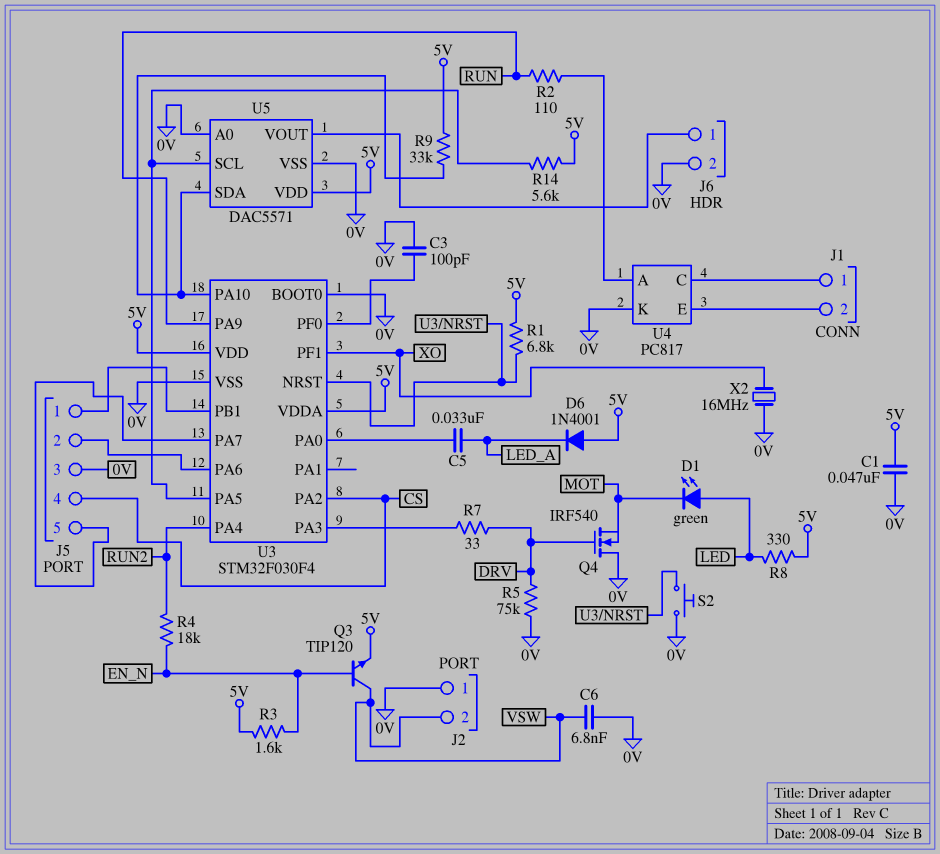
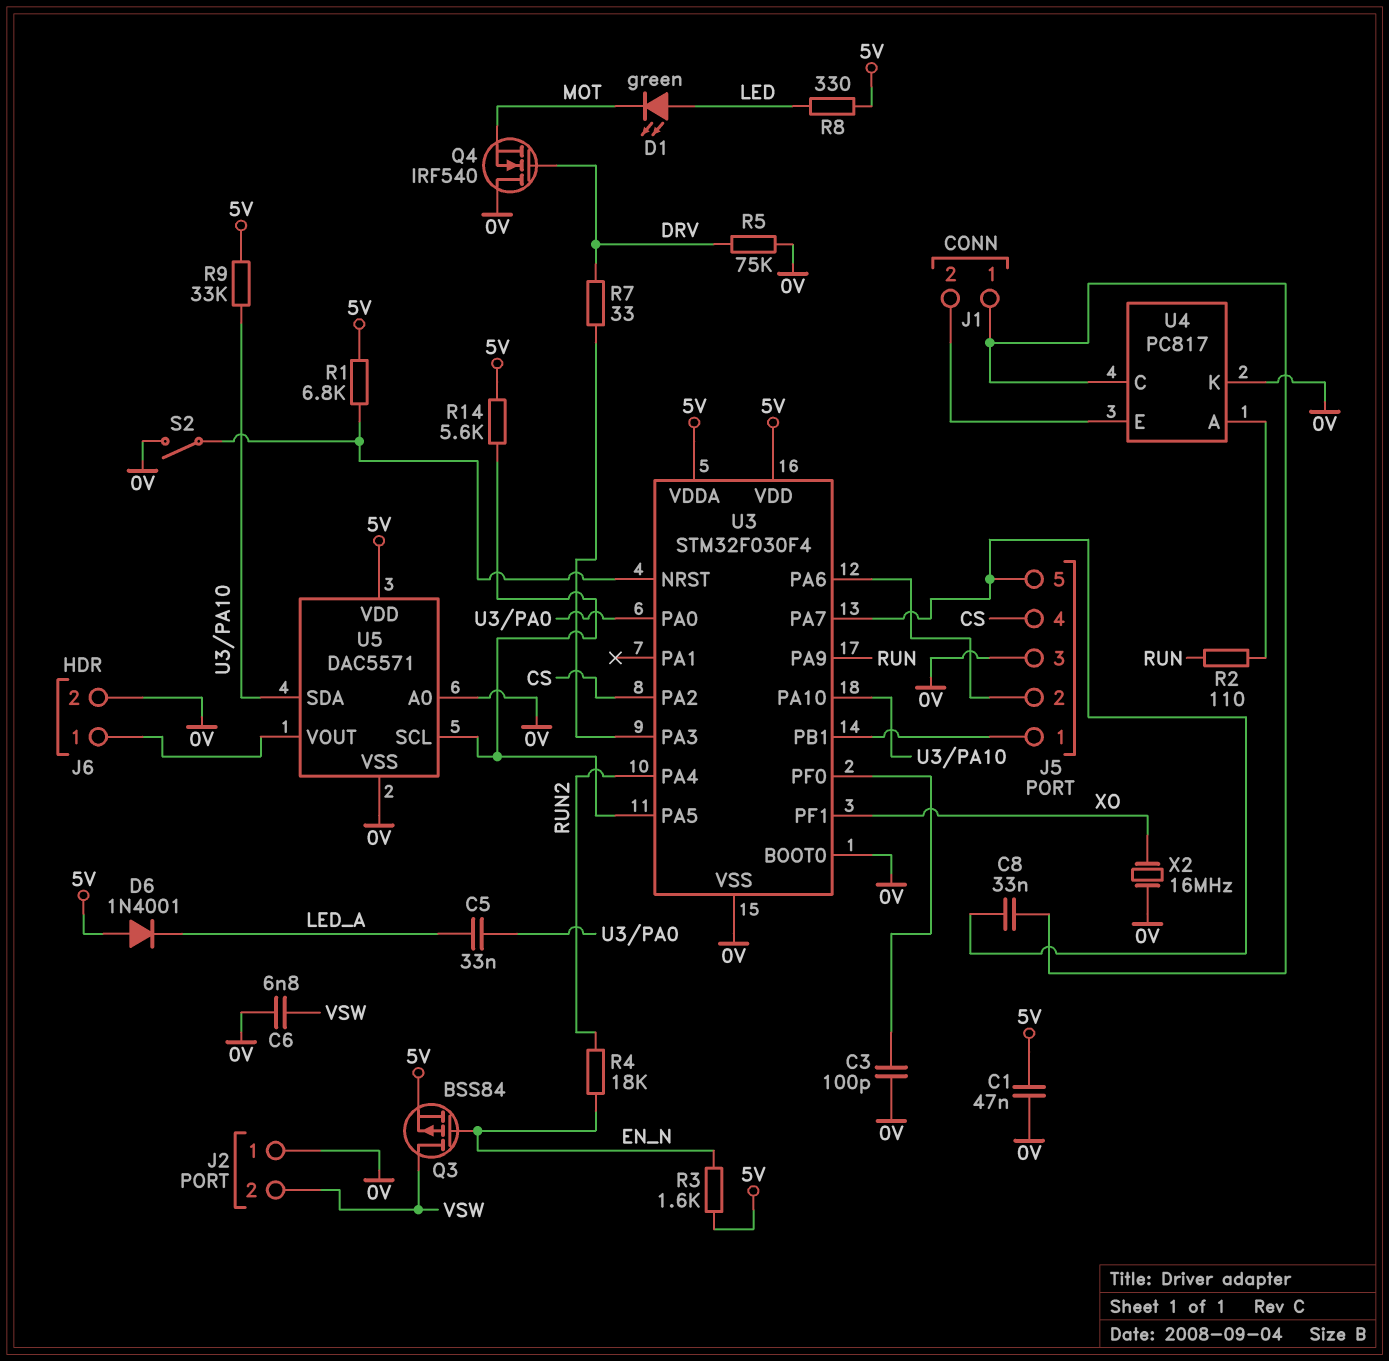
C8: none -> 33nF (J1/1, J5/5)
Q3: NPN TIP120 (B EN_N, C VSW, E 5V) -> PMOS BSS84 (G EN_N, D VSW, S 5V)
S2: button (0V, U3/NRST) -> switch (0V, U3/NRST)

